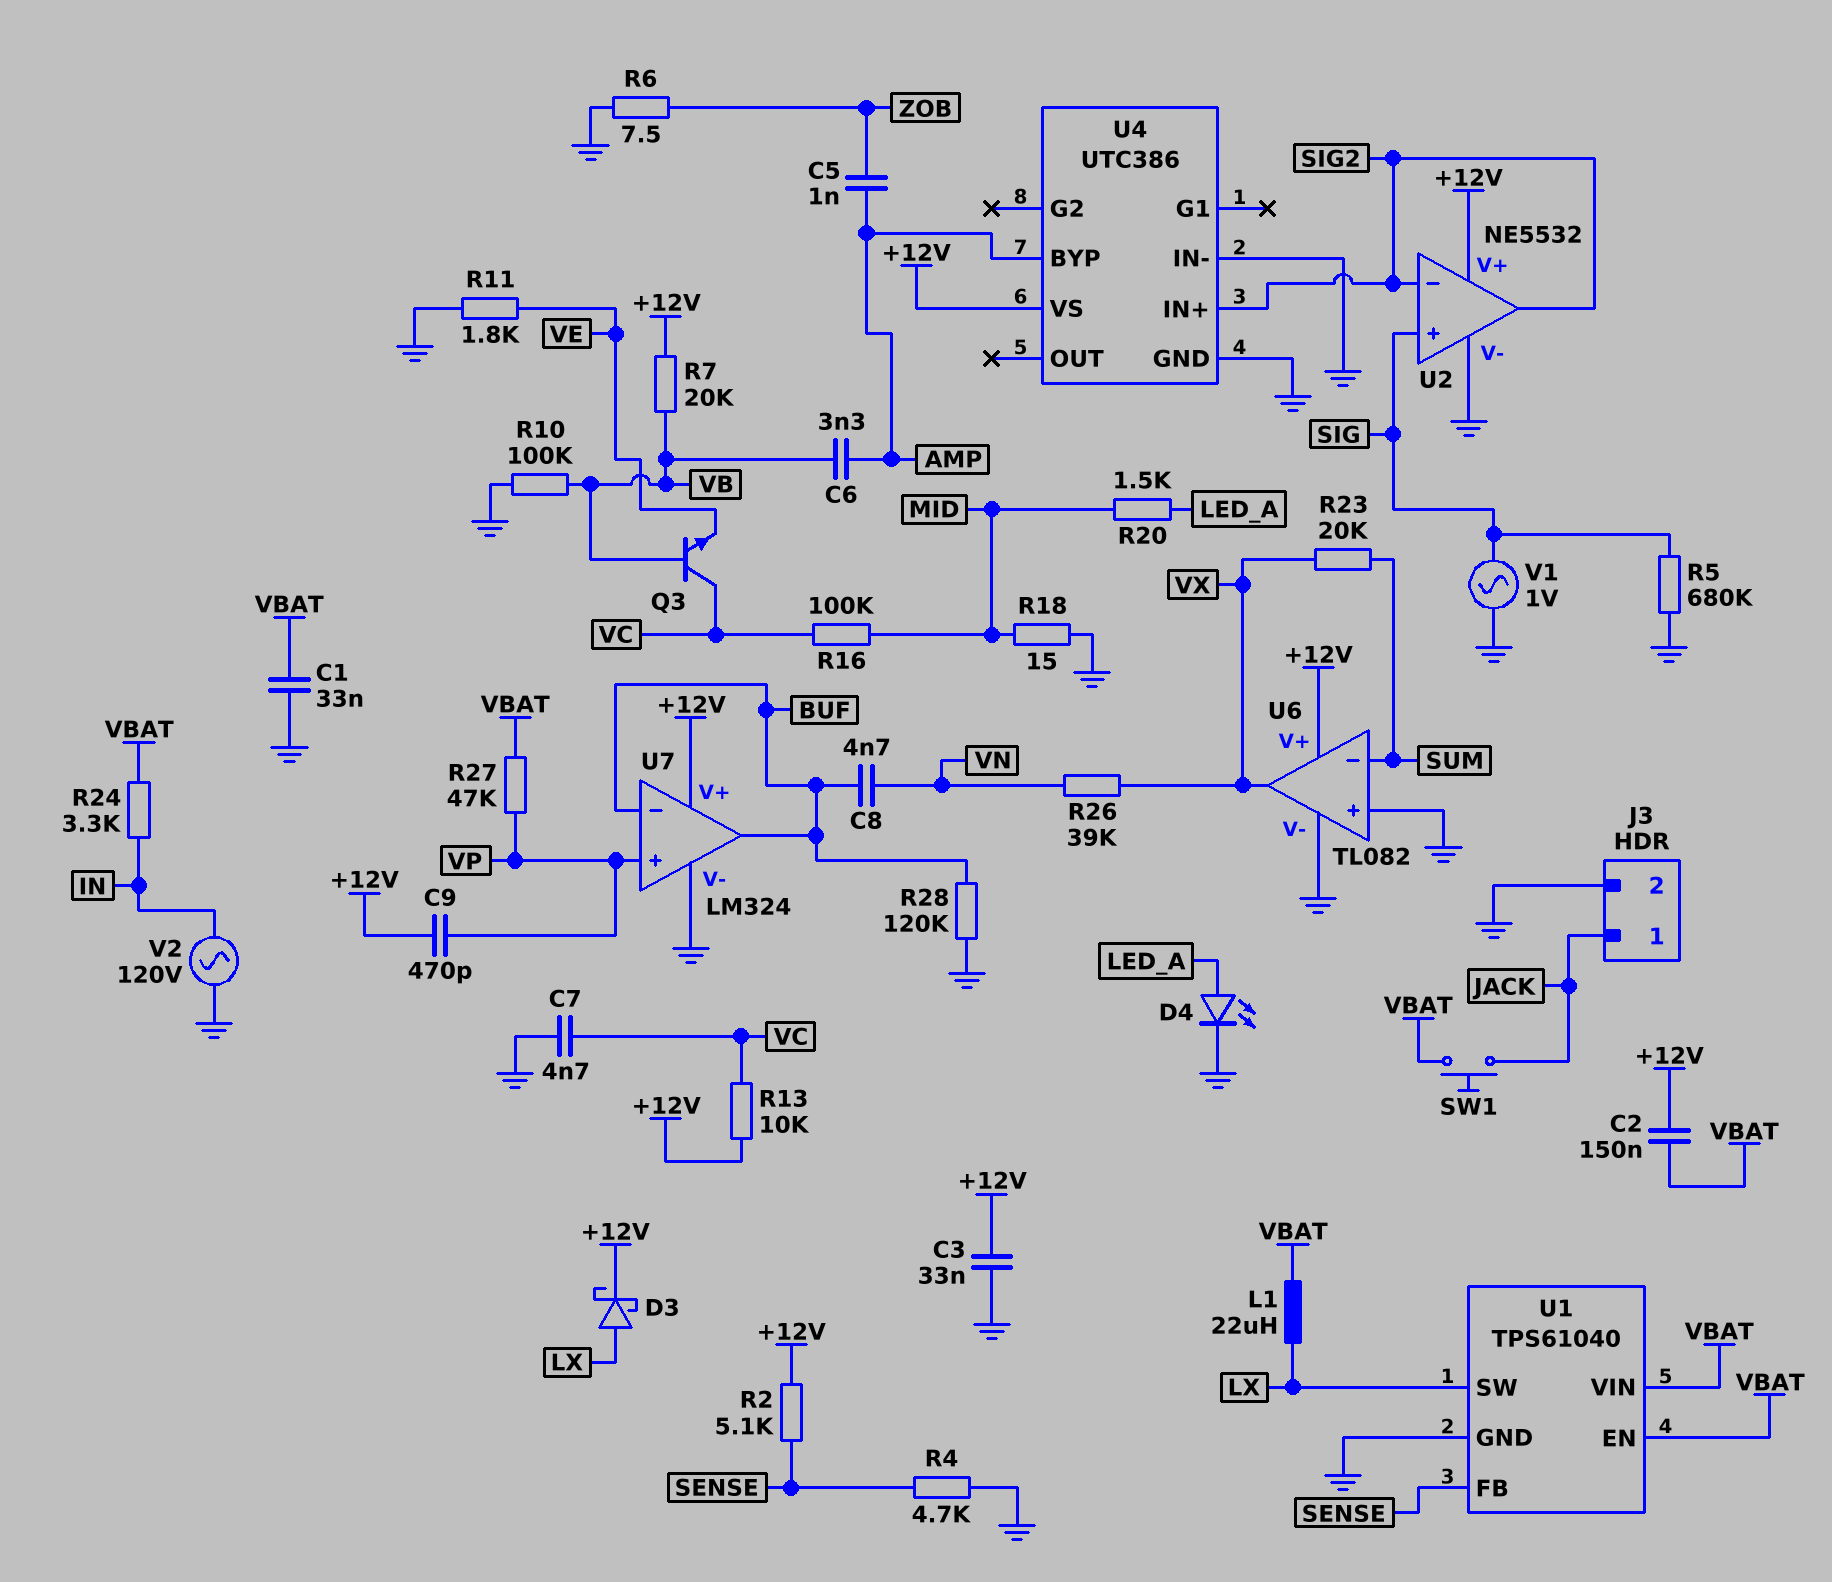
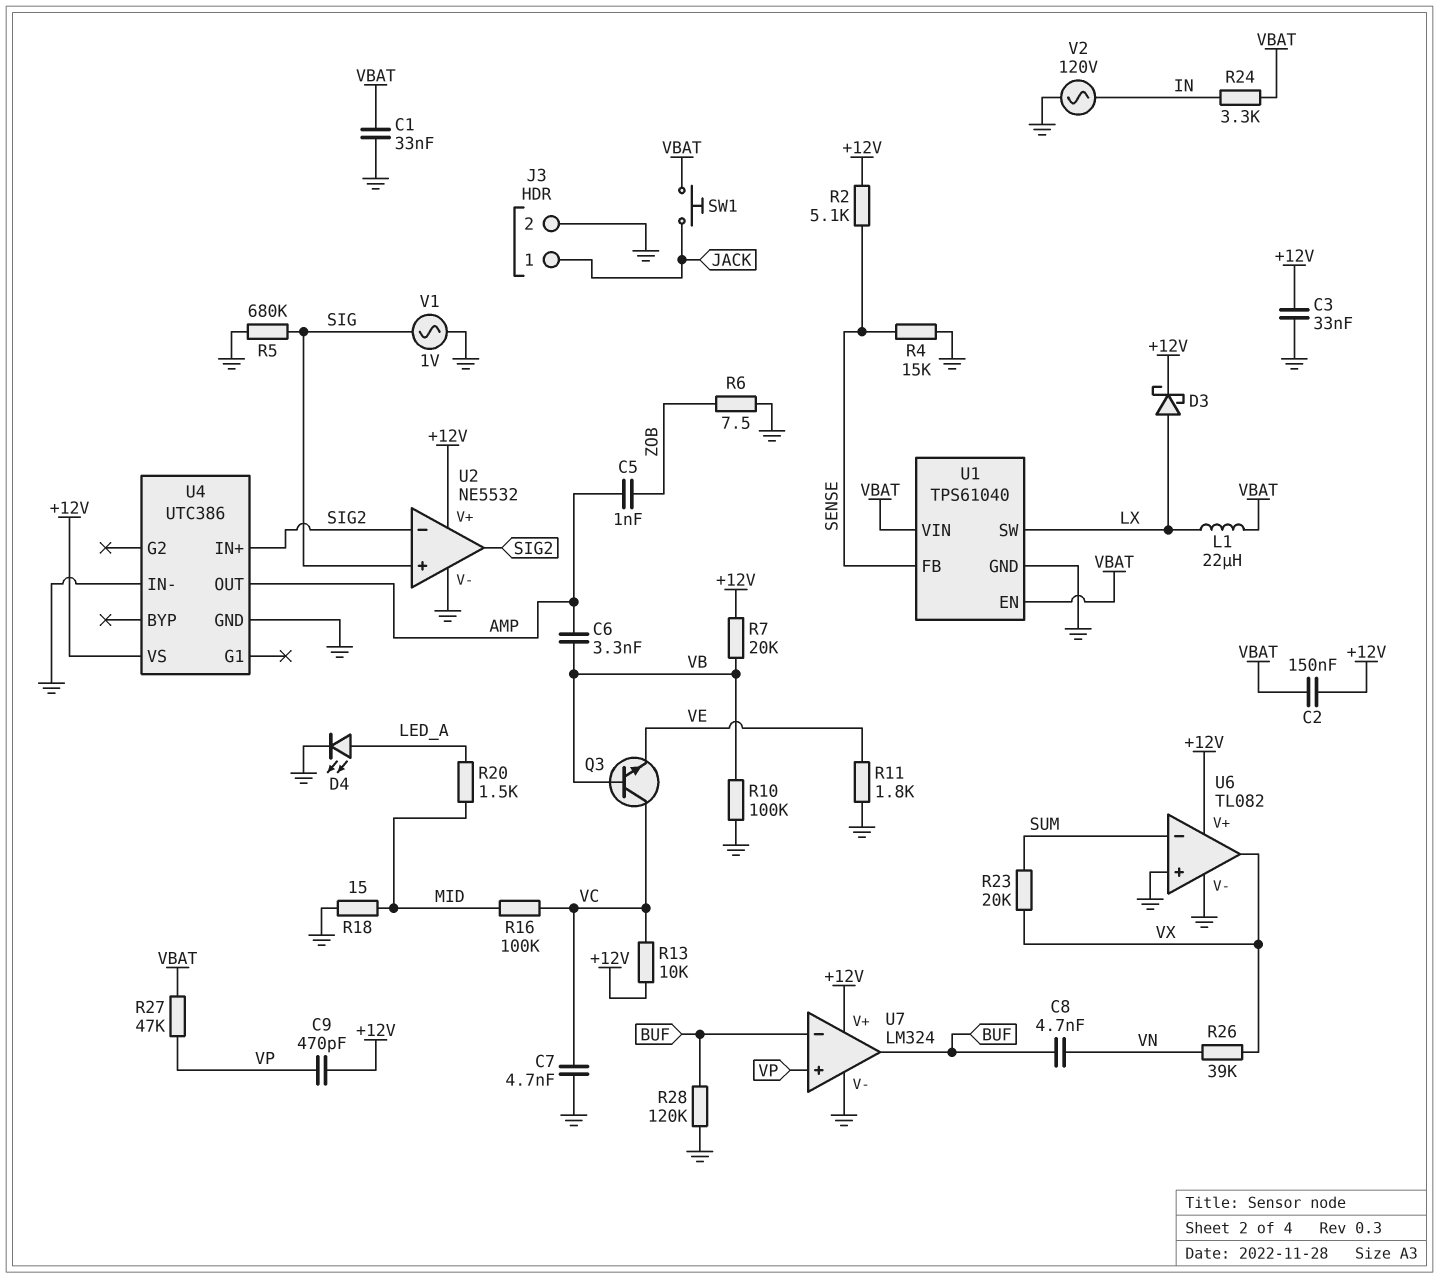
R4: 4.7k (GND, SENSE) -> 15k (GND, SENSE)
U4 pin BYP: AMP -> none
U4 pin OUT: none -> AMP

